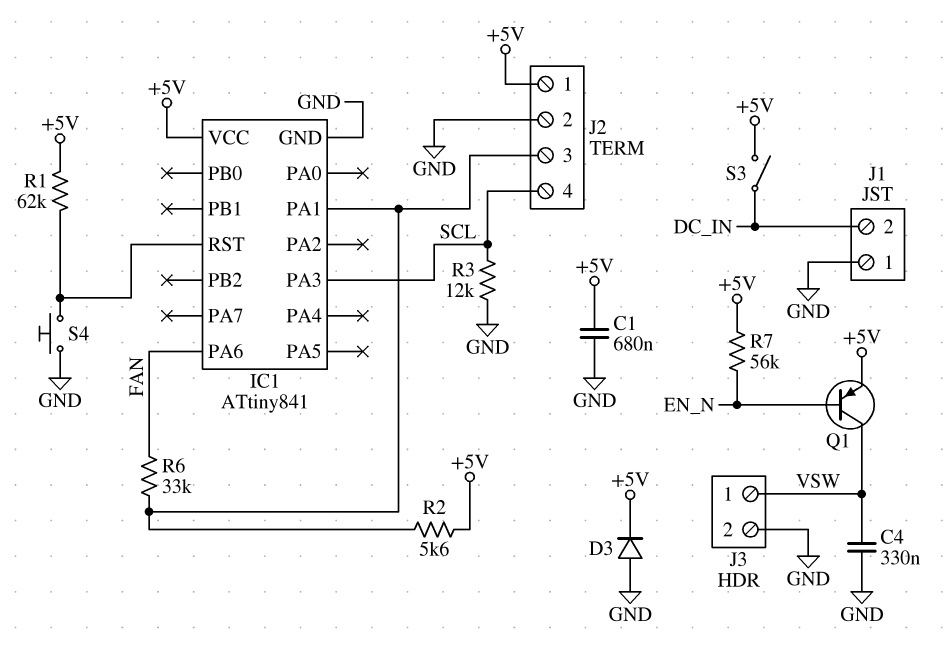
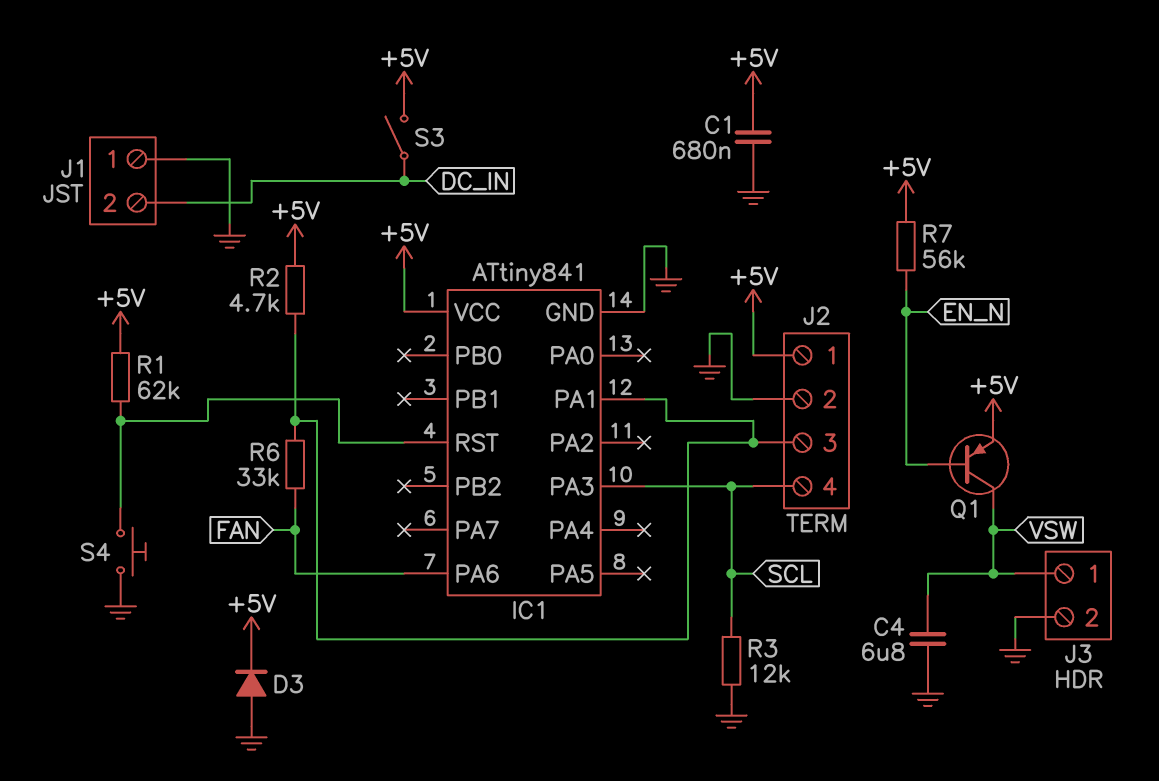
C4: 330nF (GND, VSW) -> 6.8uF (GND, VSW)
R2: 5.6k (+5V, IC1/PA1) -> 4.7k (+5V, IC1/PA1)

